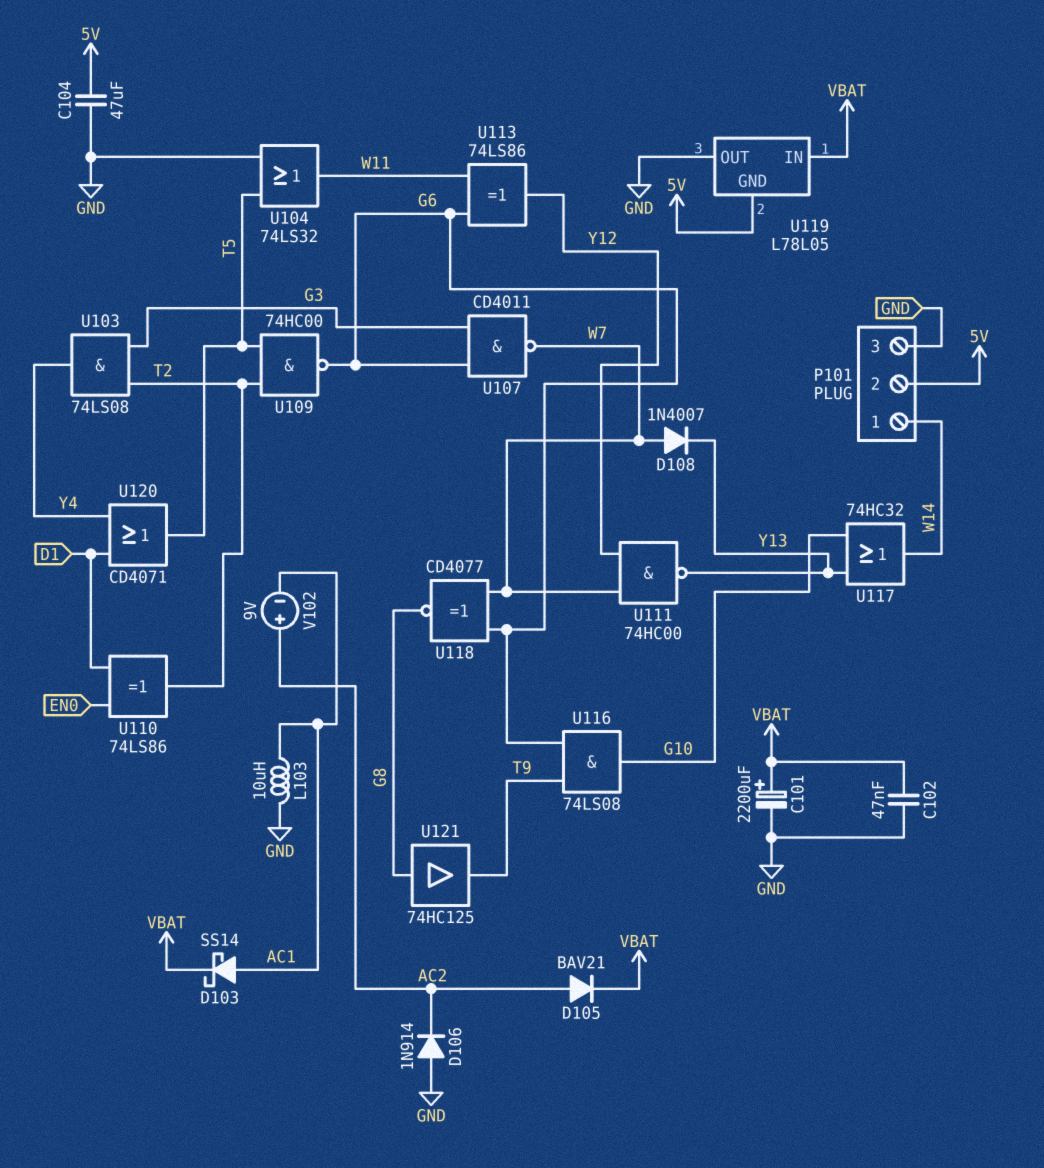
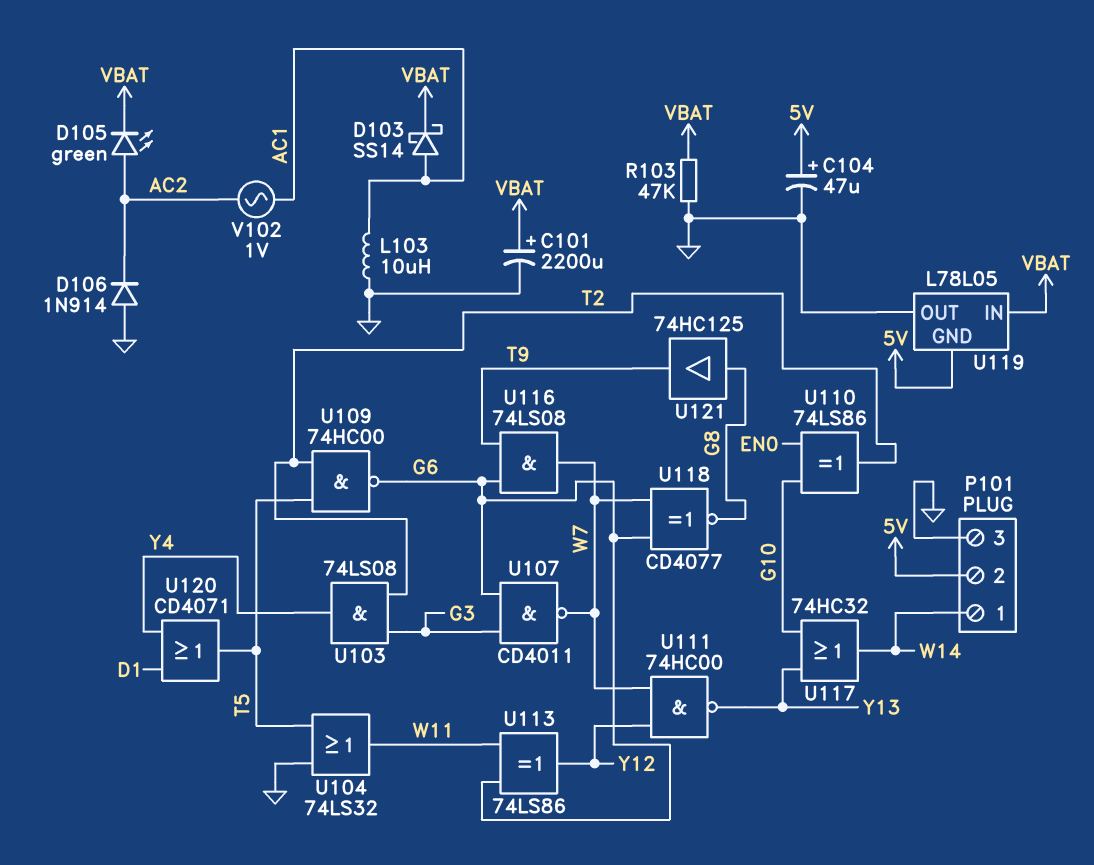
C102: 47nF (GND, VBAT) -> none
C104: 47uF (5V, GND) -> 47uF (plus 5V, minus GND)
D105: diode BAV21 (A AC2, K VBAT) -> LED green (A AC2, K VBAT)
D108: diode 1N4007 (A W7, K Y13) -> none
R103: none -> 47k (GND, VBAT)
U110: XOR 74LS86 (in D1, in EN0, out T2) -> XOR 74LS86 (in EN0, in G10, out T2)
U116: AND 74LS08 (in G6, in T9, out G10) -> AND 74LS08 (in G6, in T9, out W7)
V102: 9V (plus AC2, minus AC1) -> AC 1V (AC1, AC2)

